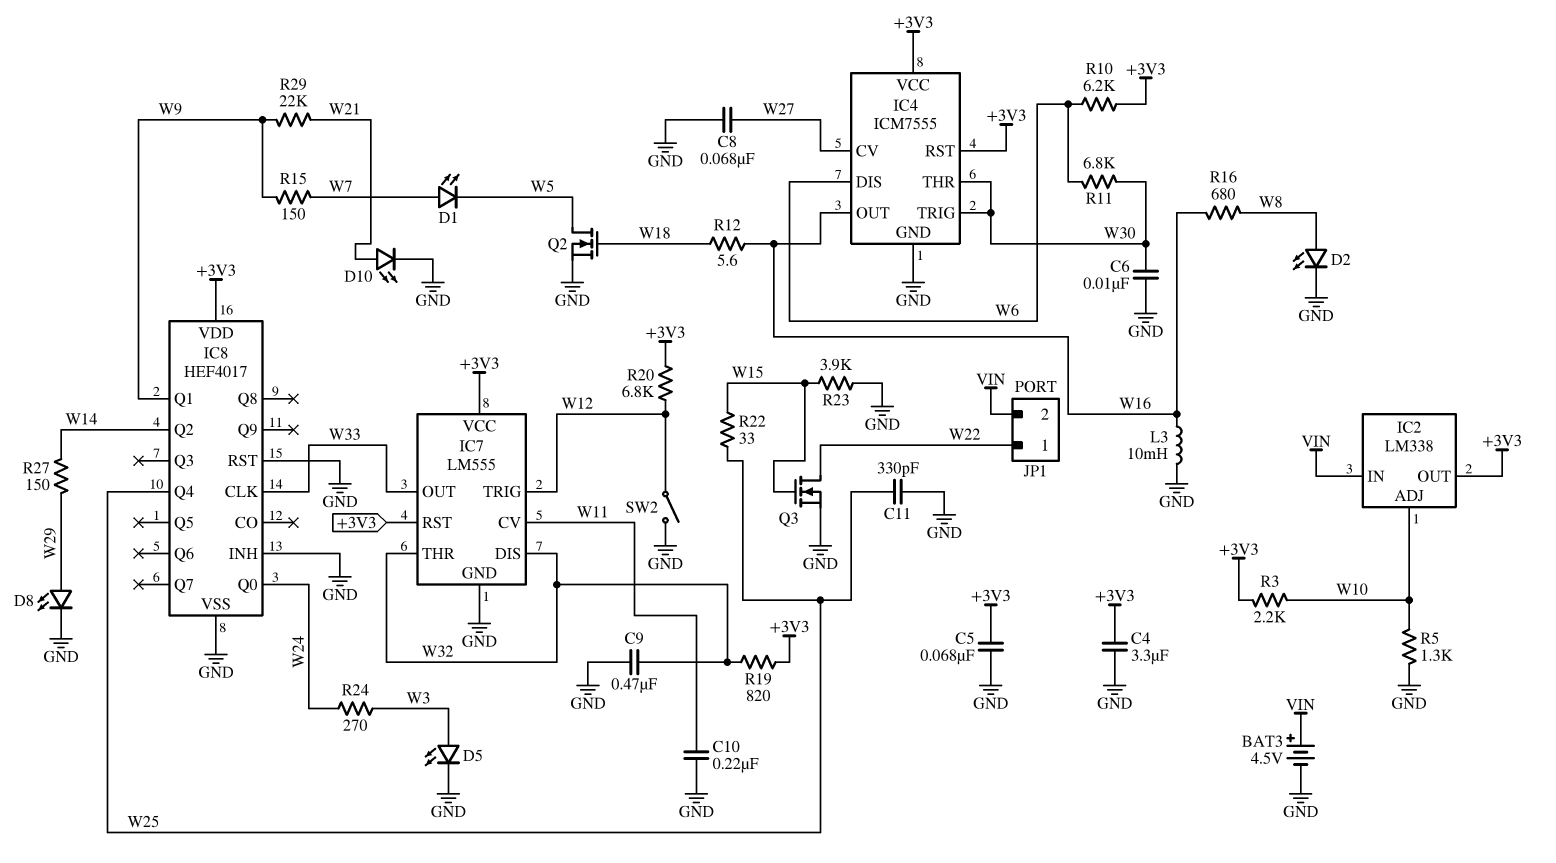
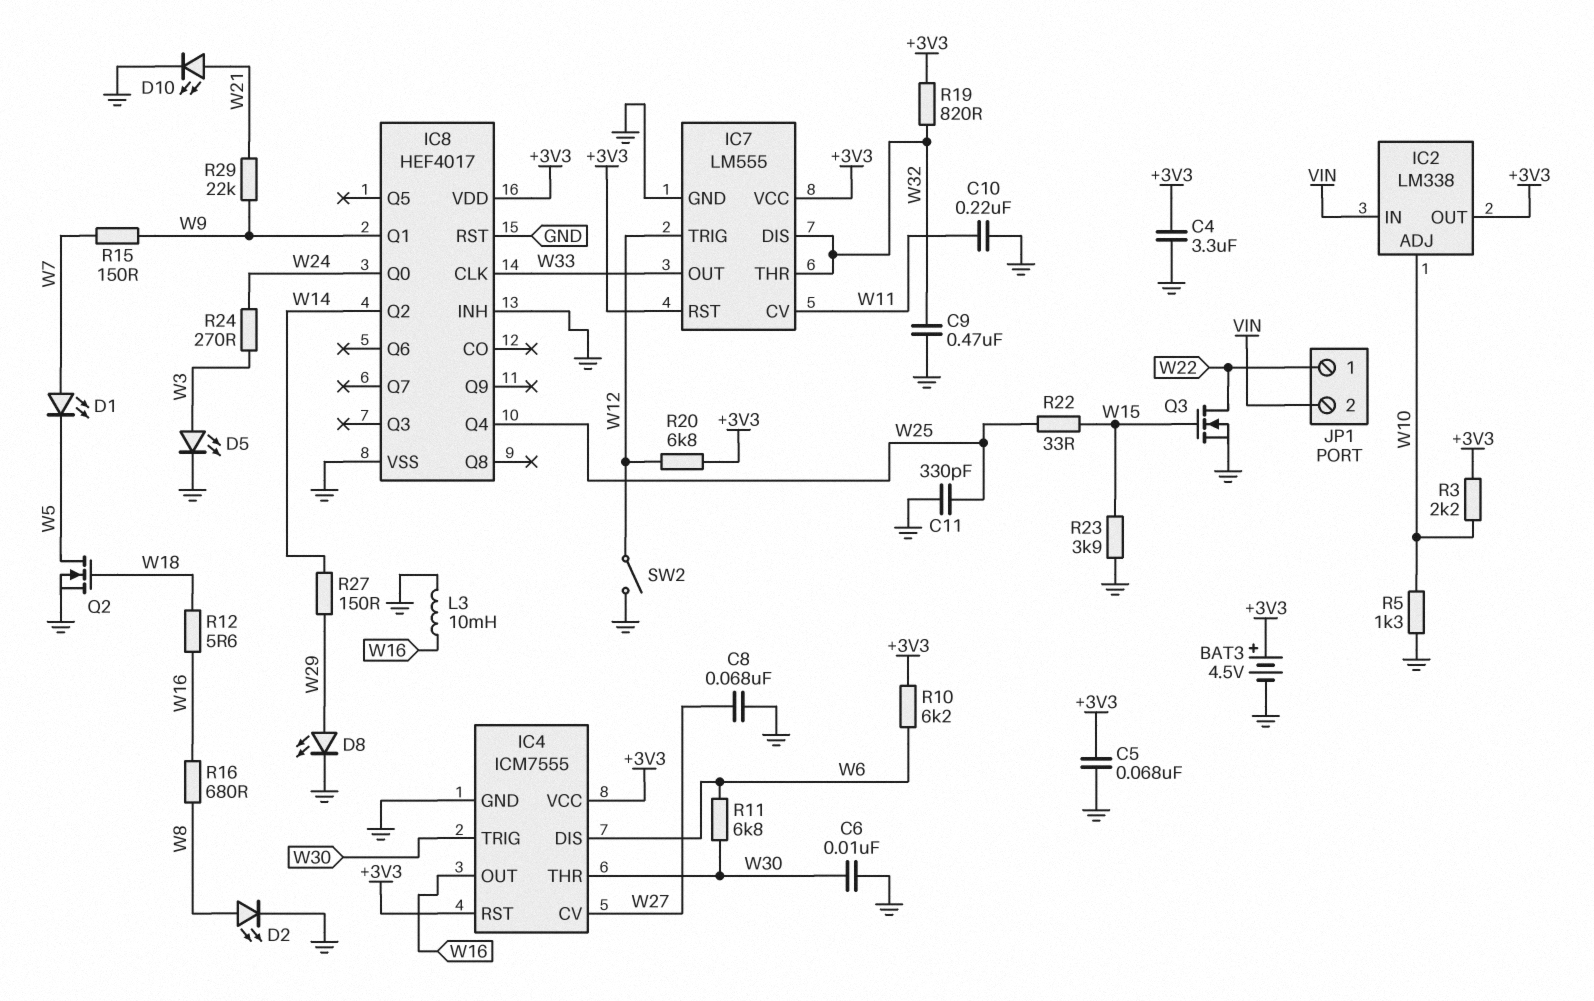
BAT3: 4.5V (plus VIN, minus GND) -> 4.5V (plus +3V3, minus GND)

